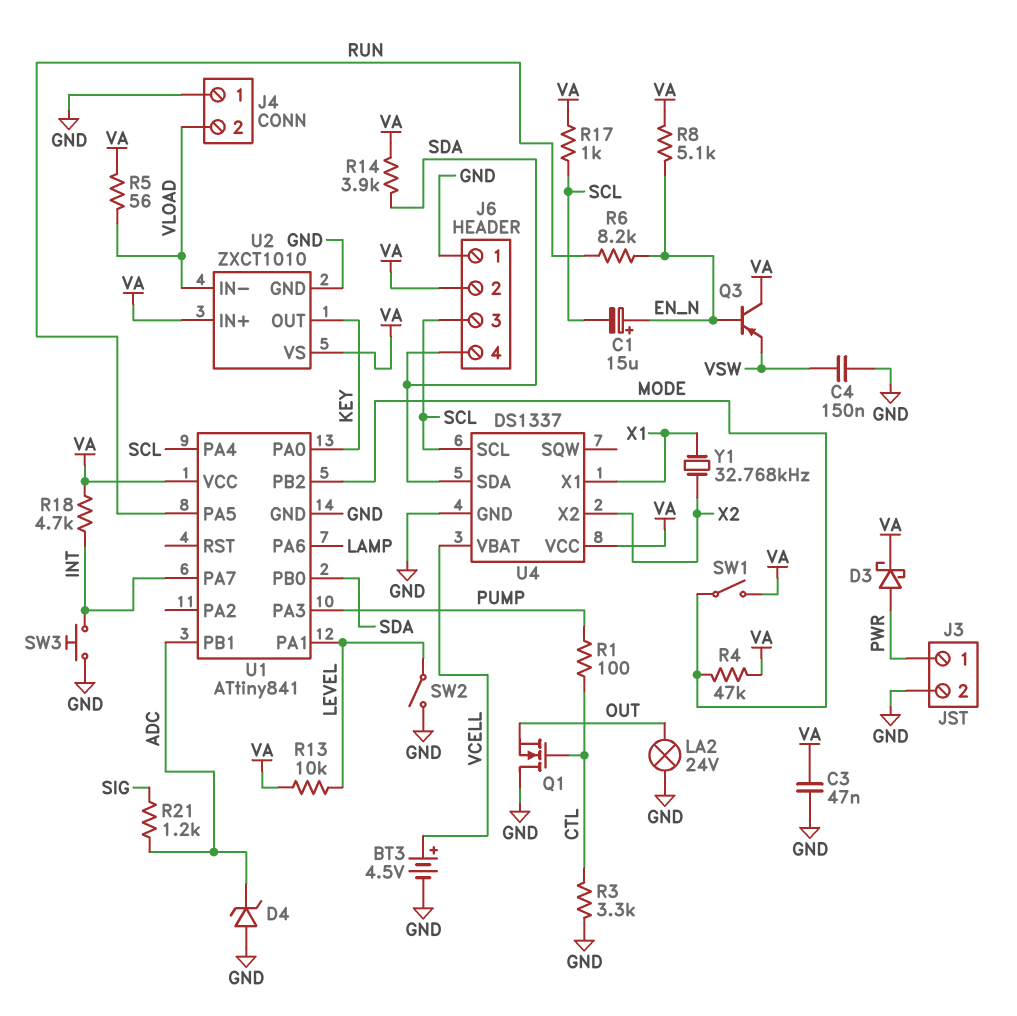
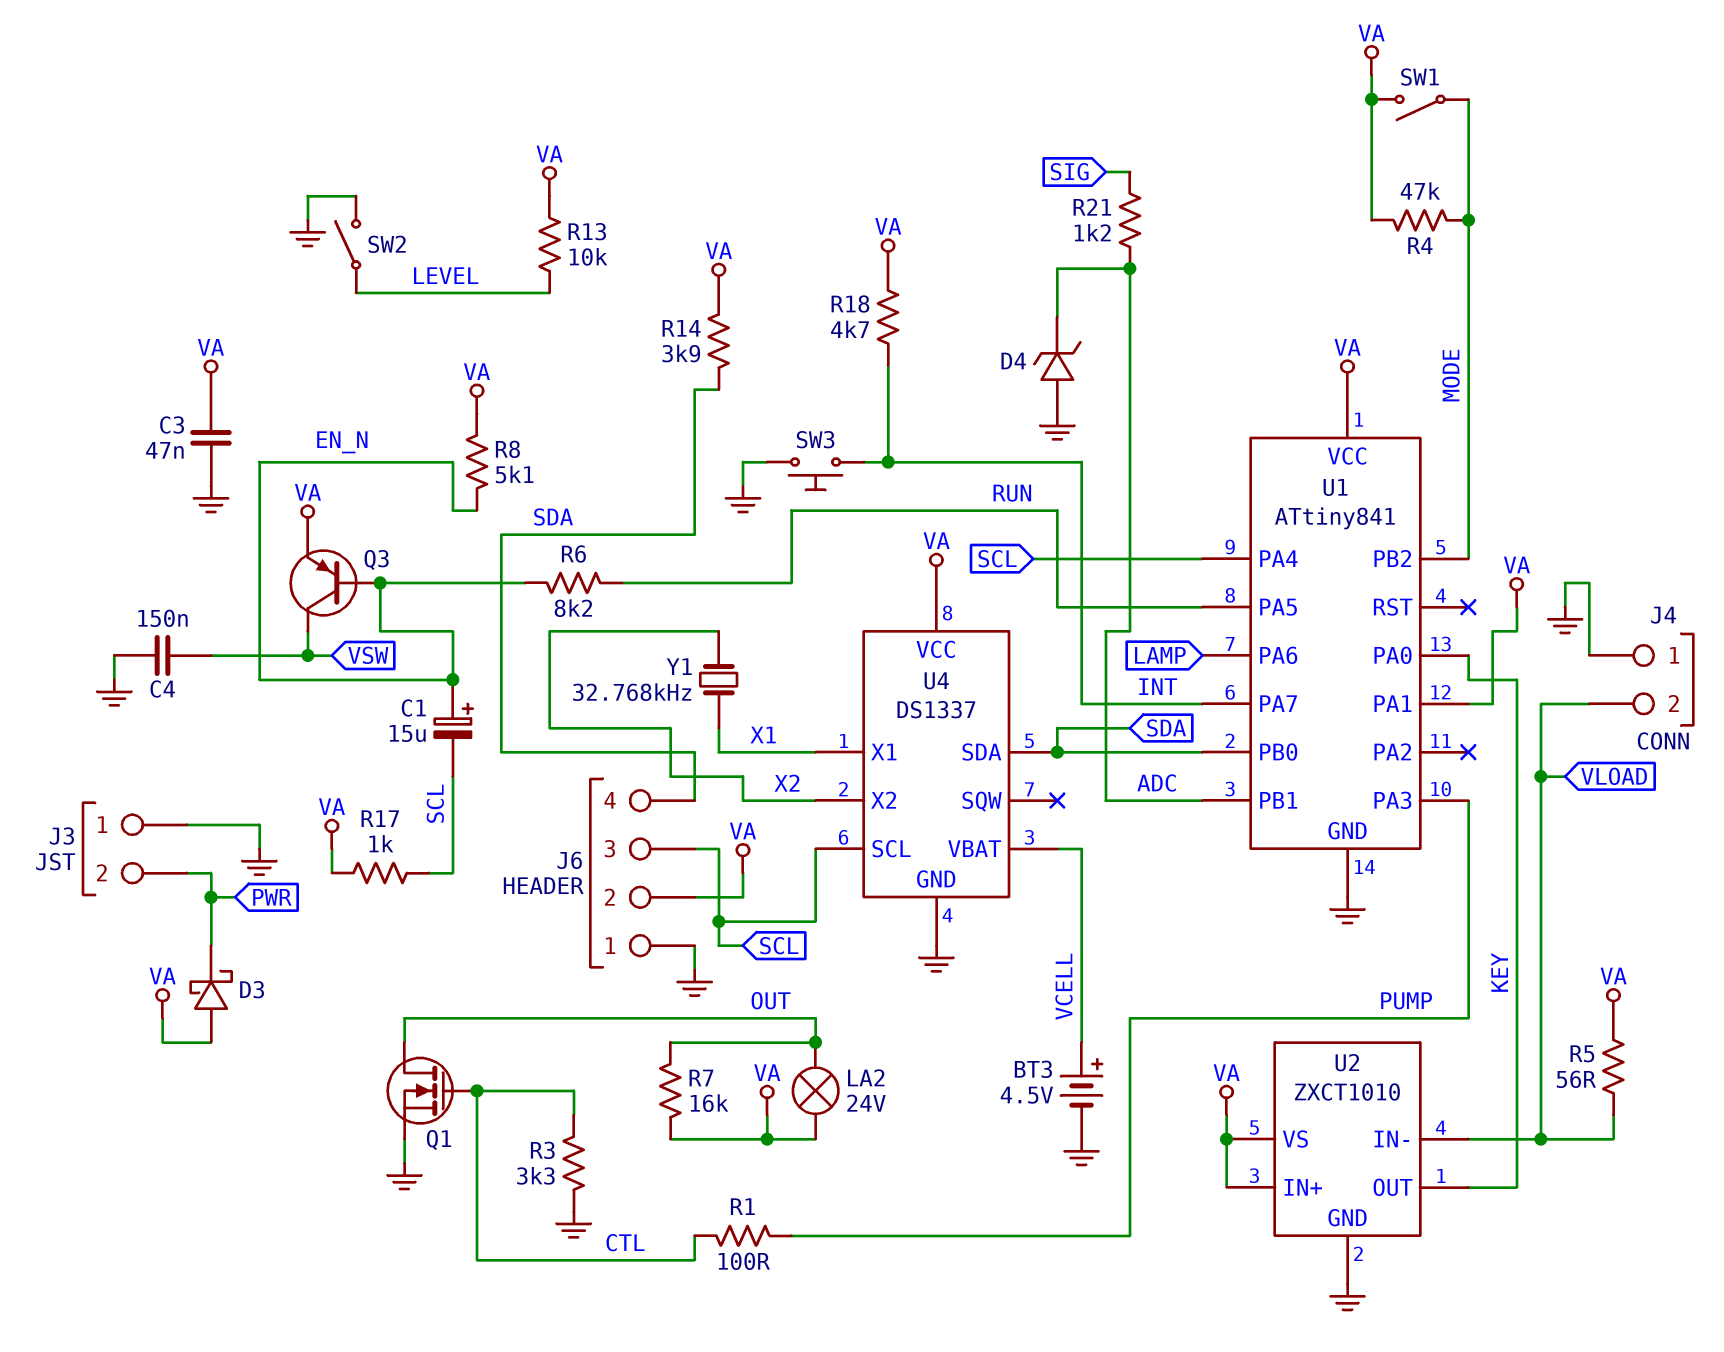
D3: schottky (A PWR, K VA) -> schottky (A VA, K PWR)
J3 pin 1: PWR -> GND
J3 pin 2: GND -> PWR
LA2: lamp 24V (GND, OUT) -> lamp 24V (OUT, VA)
Q1: NMOS (G CTL, D GND, S OUT) -> NMOS (G CTL, D OUT, S GND)
Q3: PNP (B EN_N, C VA, E VSW) -> PNP (B EN_N, C VSW, E VA)
R7: none -> 16k (OUT, VA)
U1 pin PA1: LEVEL -> VA

